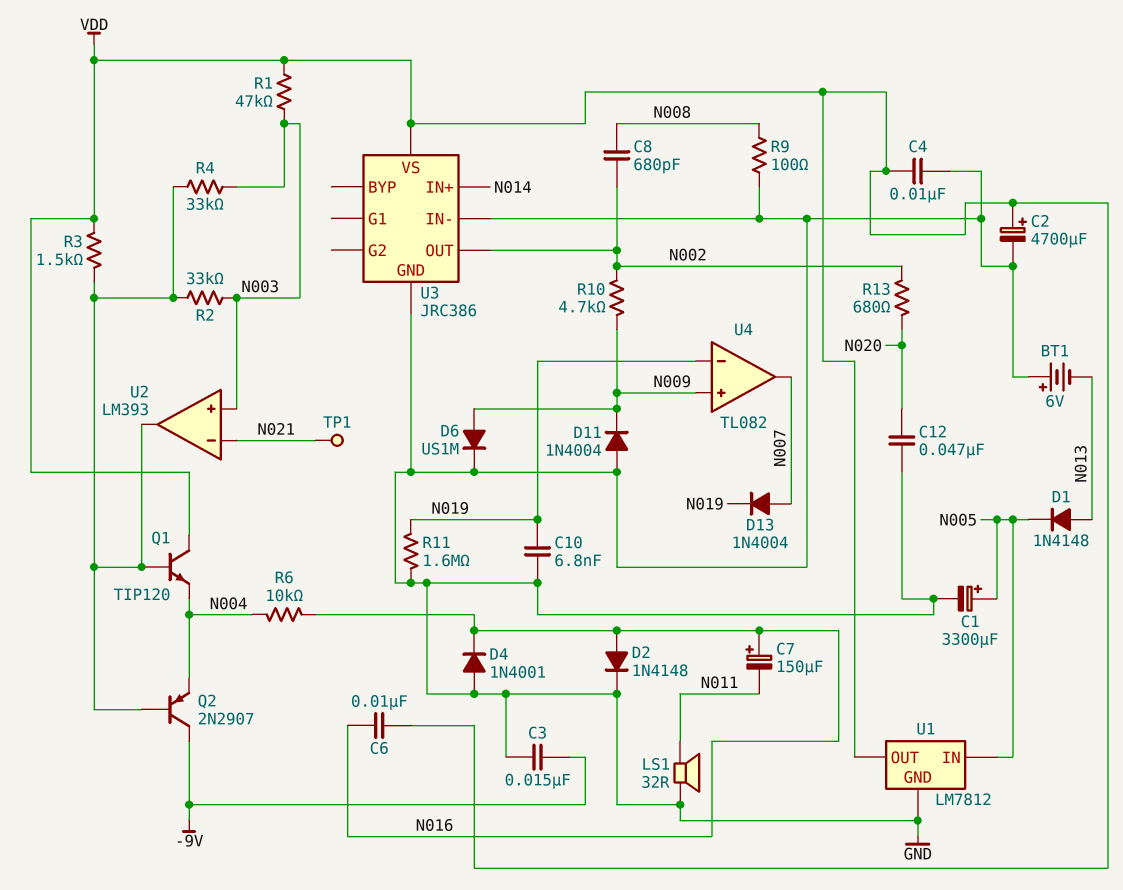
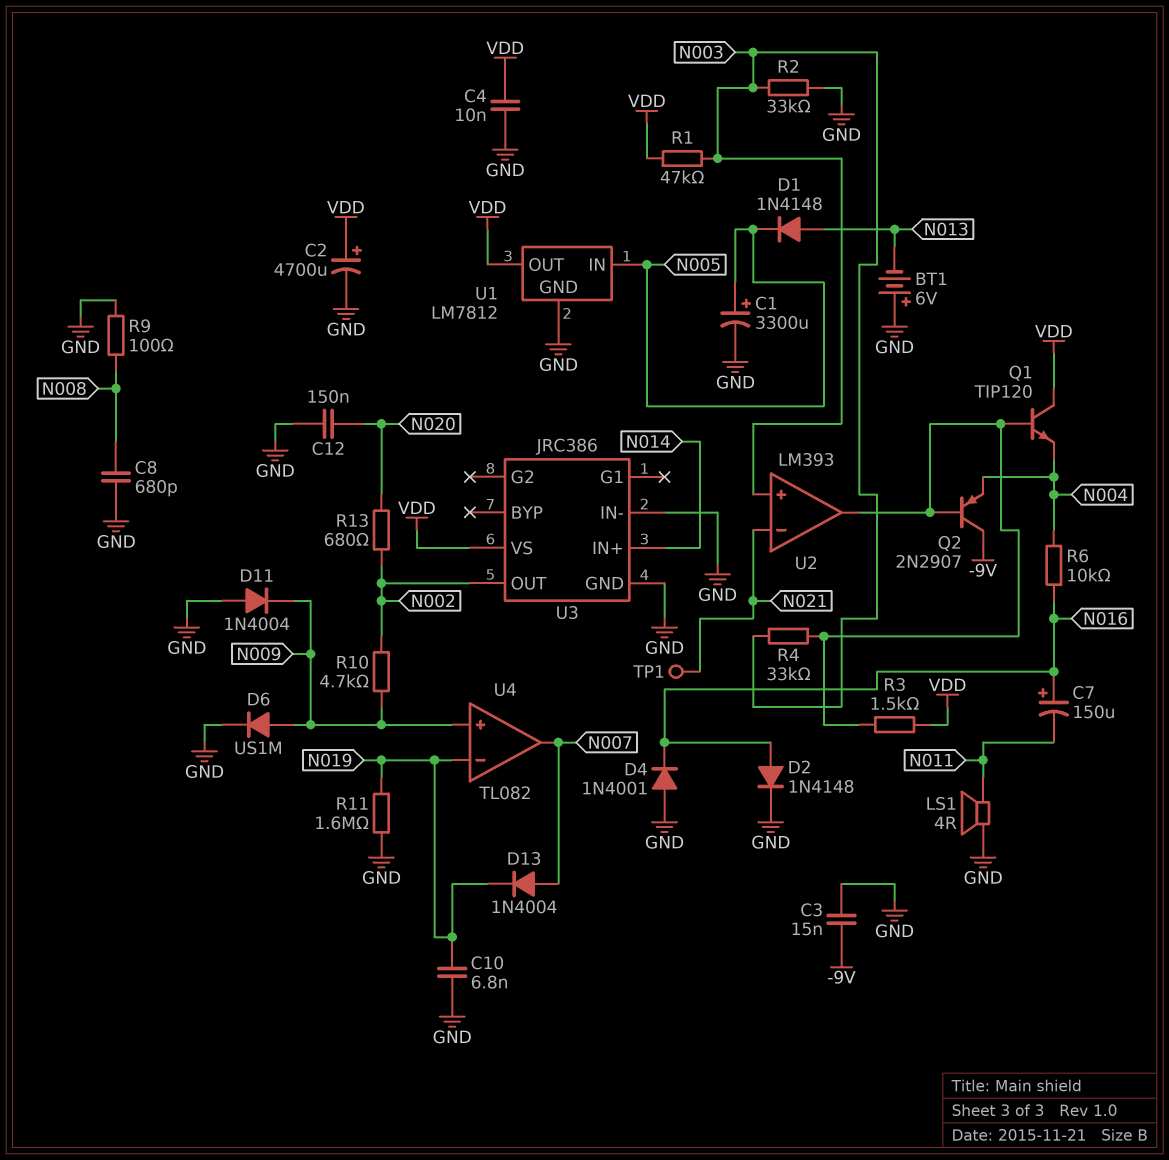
C6: 10nF (N016, VDD) -> none
C8: 680pF (N002, N008) -> 680pF (GND, N008)
C12: 47nF (GND, N020) -> 150nF (GND, N020)
LS1: speaker 32R (GND, N011) -> speaker 4R (GND, N011)
R2: 33k (N003, U2/out) -> 33k (GND, N003)

